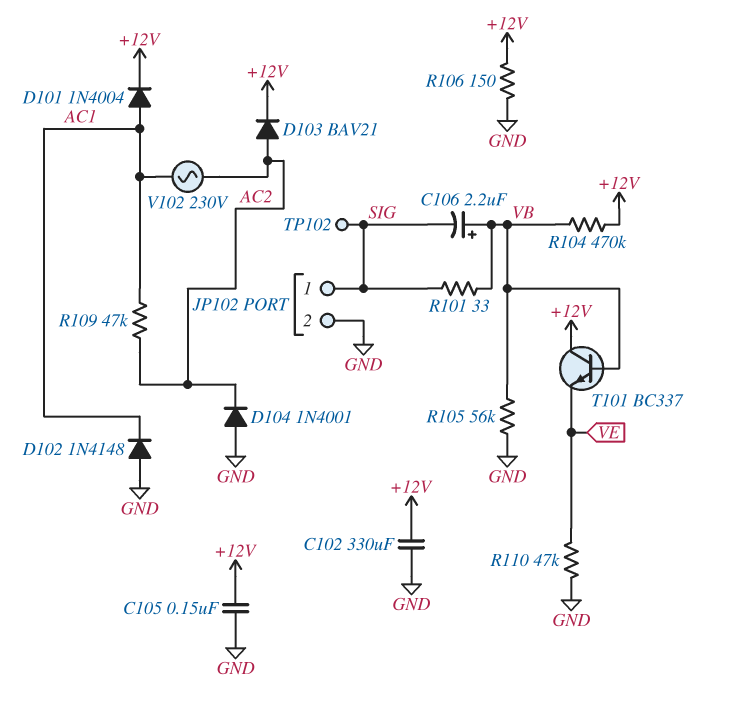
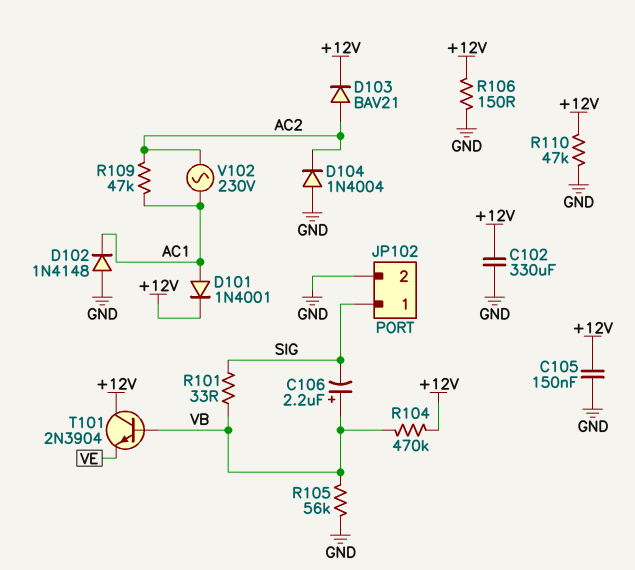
D101: diode 1N4004 (A AC1, K +12V) -> diode 1N4001 (A AC1, K +12V)
D104: diode 1N4001 (A GND, K AC2) -> diode 1N4004 (A GND, K AC2)
R110: 47k (GND, VE) -> 47k (+12V, GND)
T101: NPN BC337 (B VB, C +12V, E VE) -> NPN 2N3904 (B VB, C +12V, E VE)
TP102: test point (SIG) -> none

